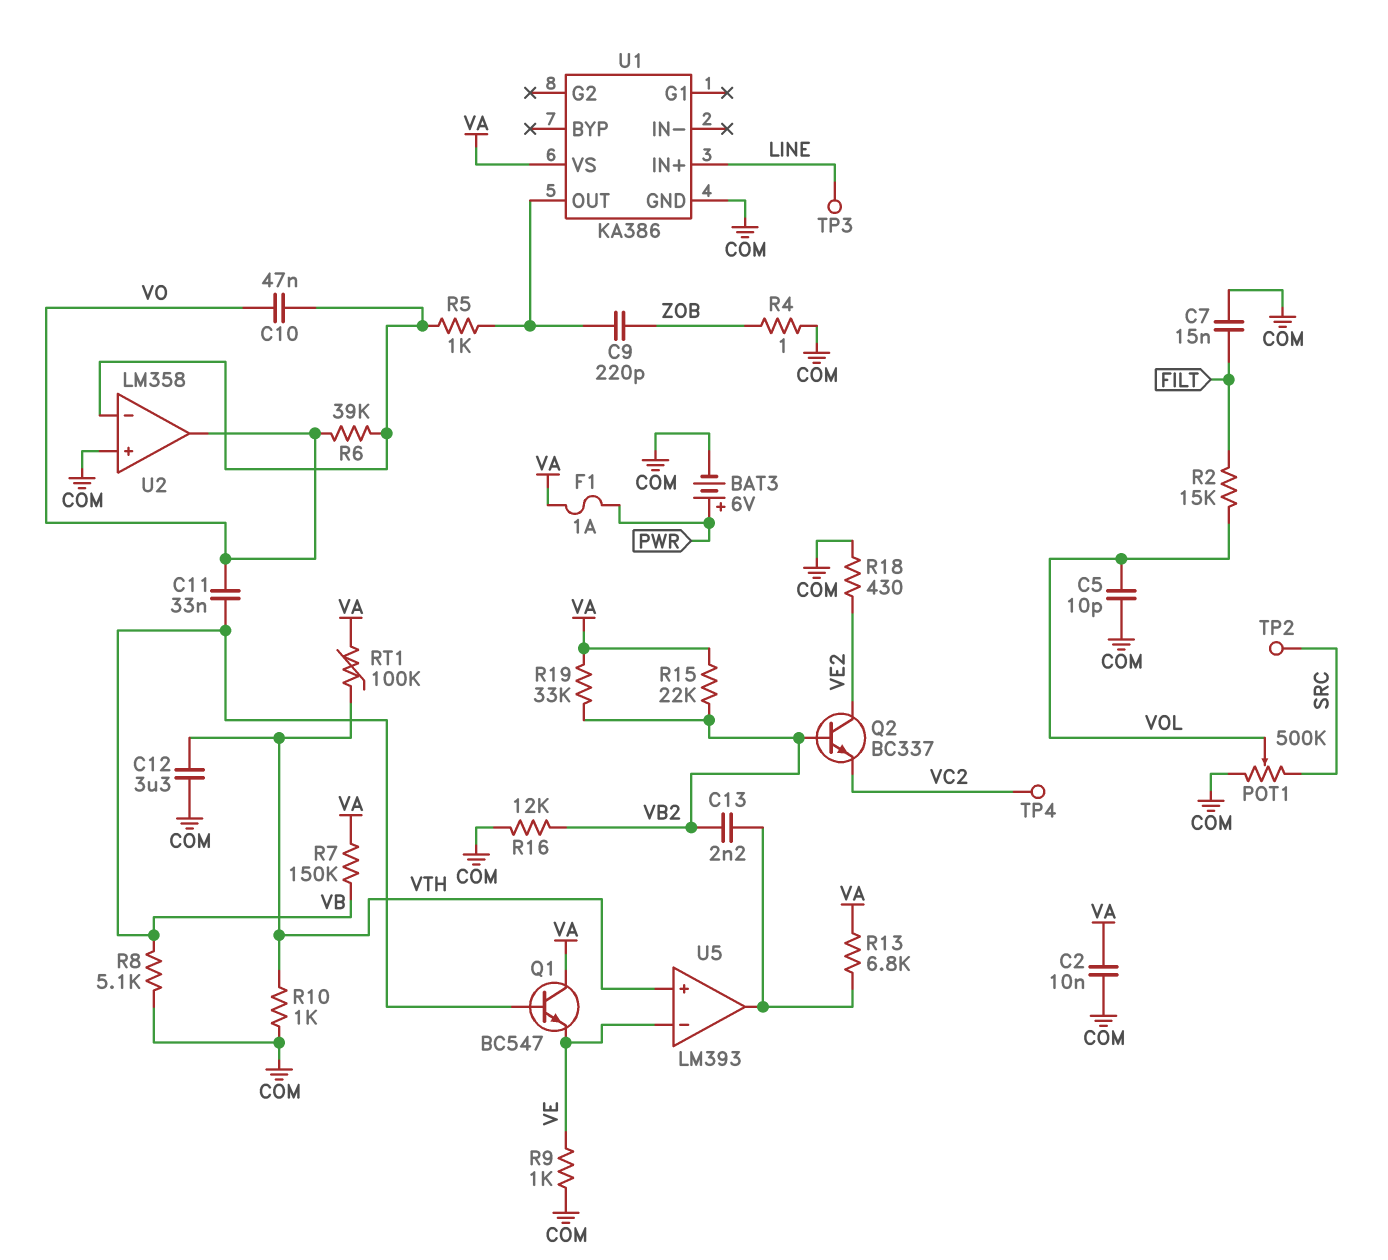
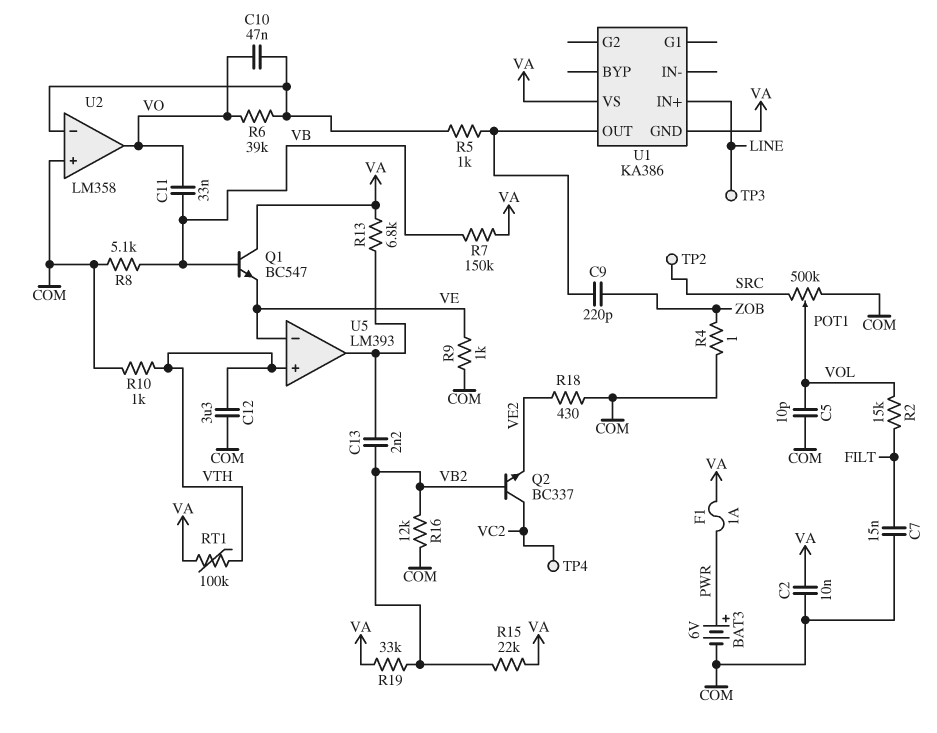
Q2: NPN BC337 (B VB2, C VE2, E VC2) -> NPN BC337 (B VB2, C VC2, E VE2)
U1 pin GND: COM -> VA

